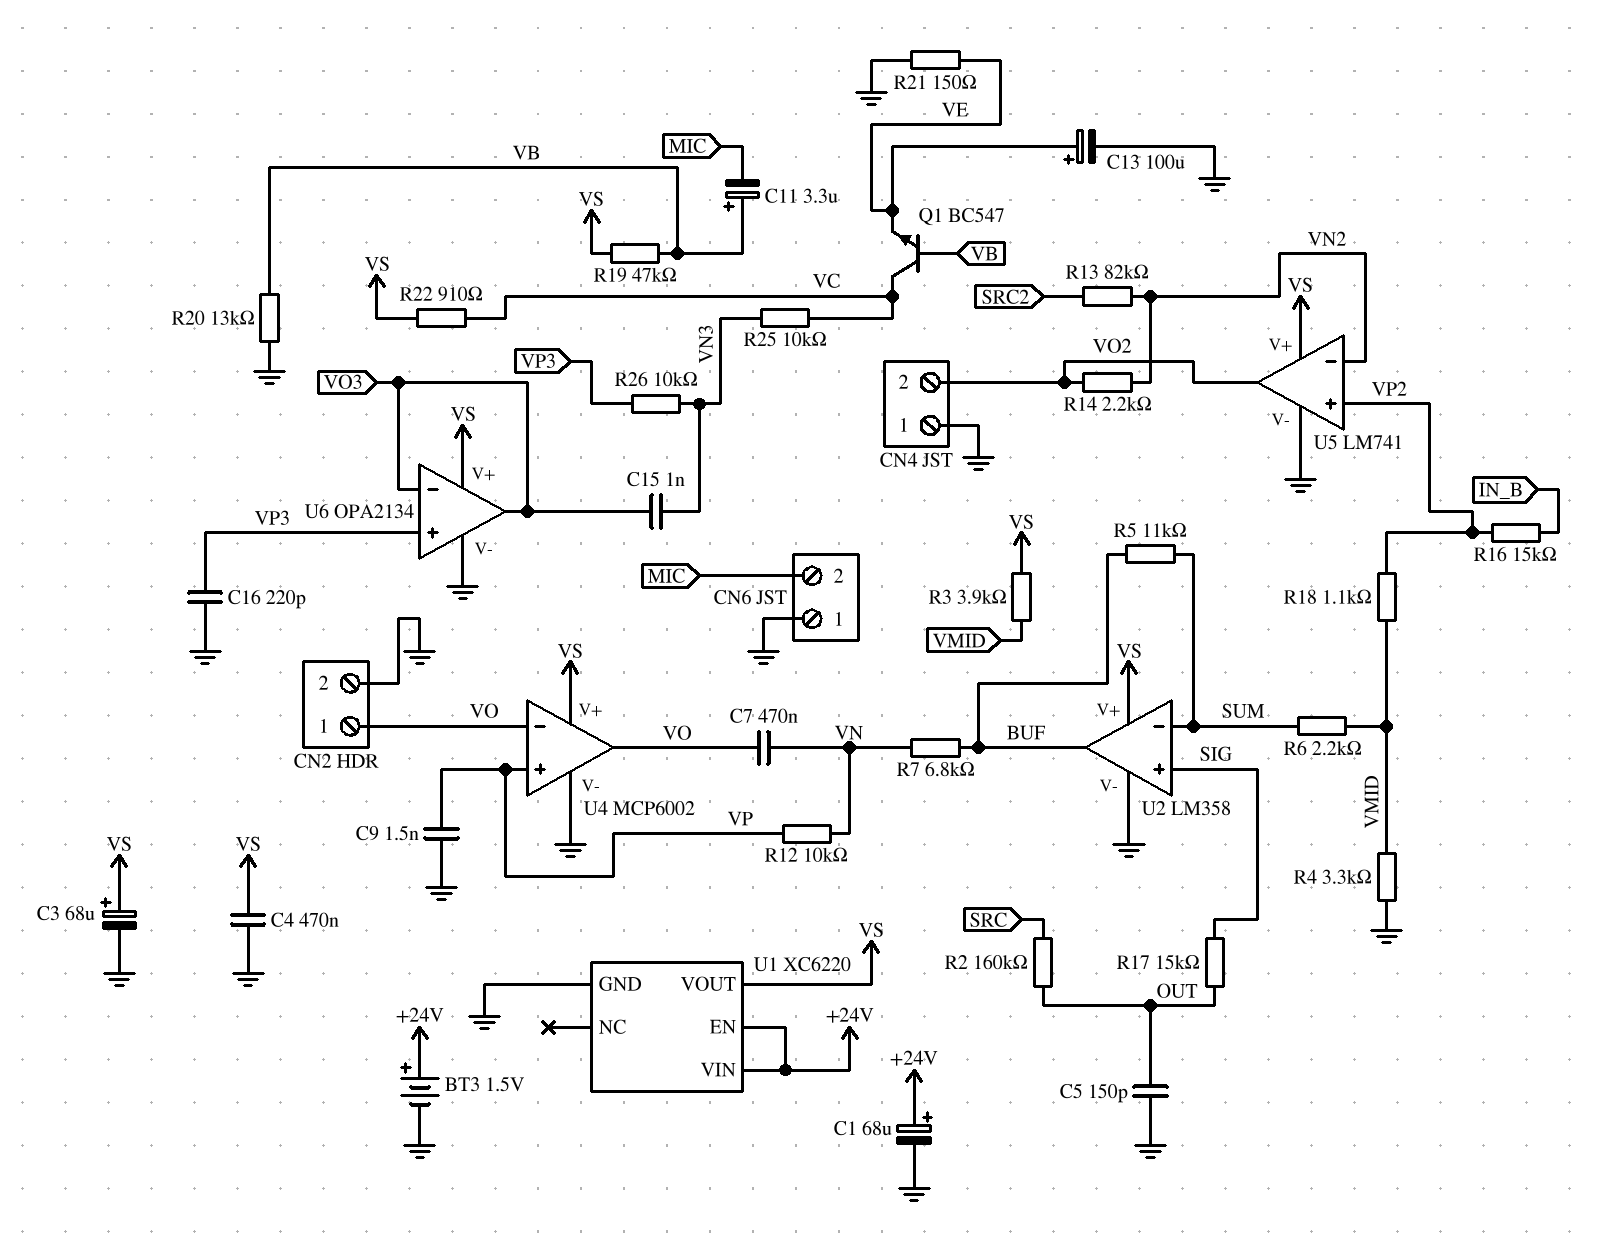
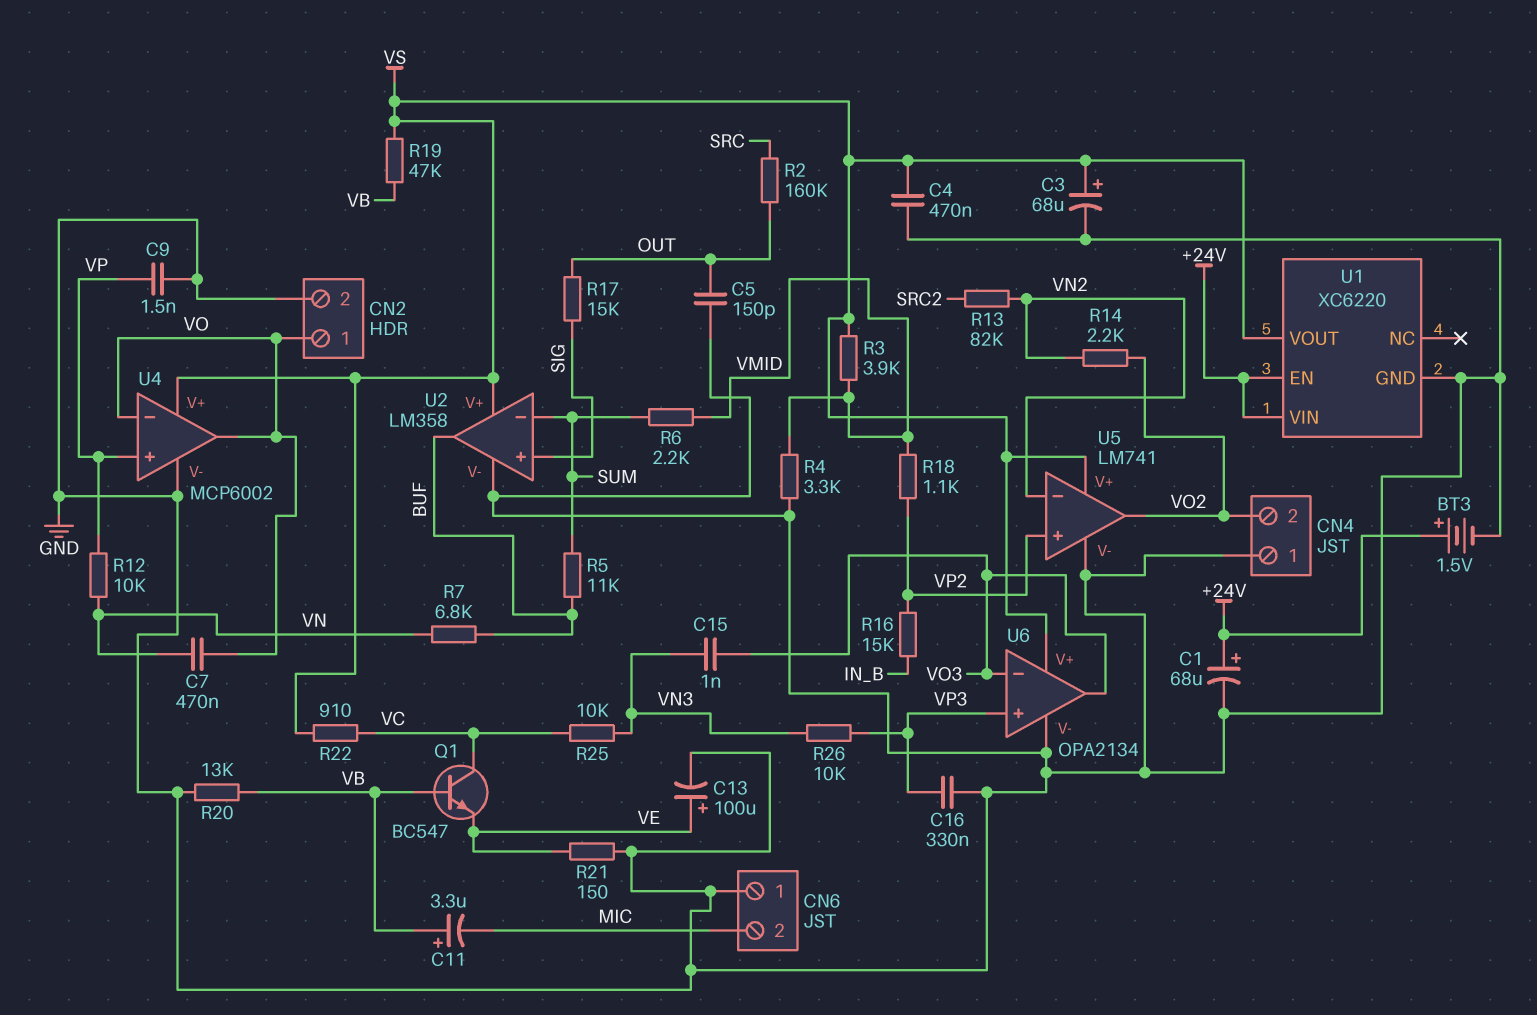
C16: 220pF (GND, VP3) -> 330nF (GND, VP3)

